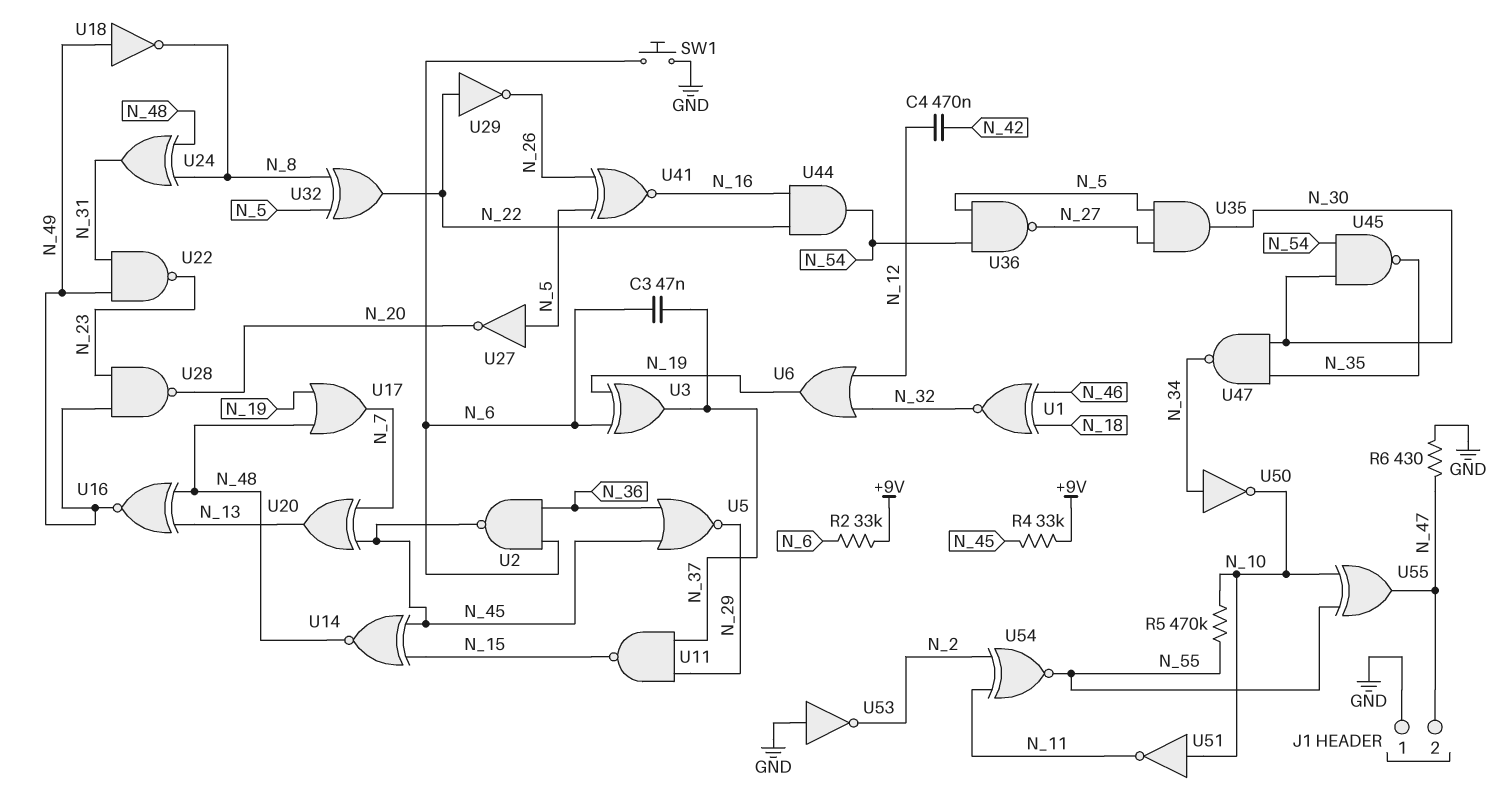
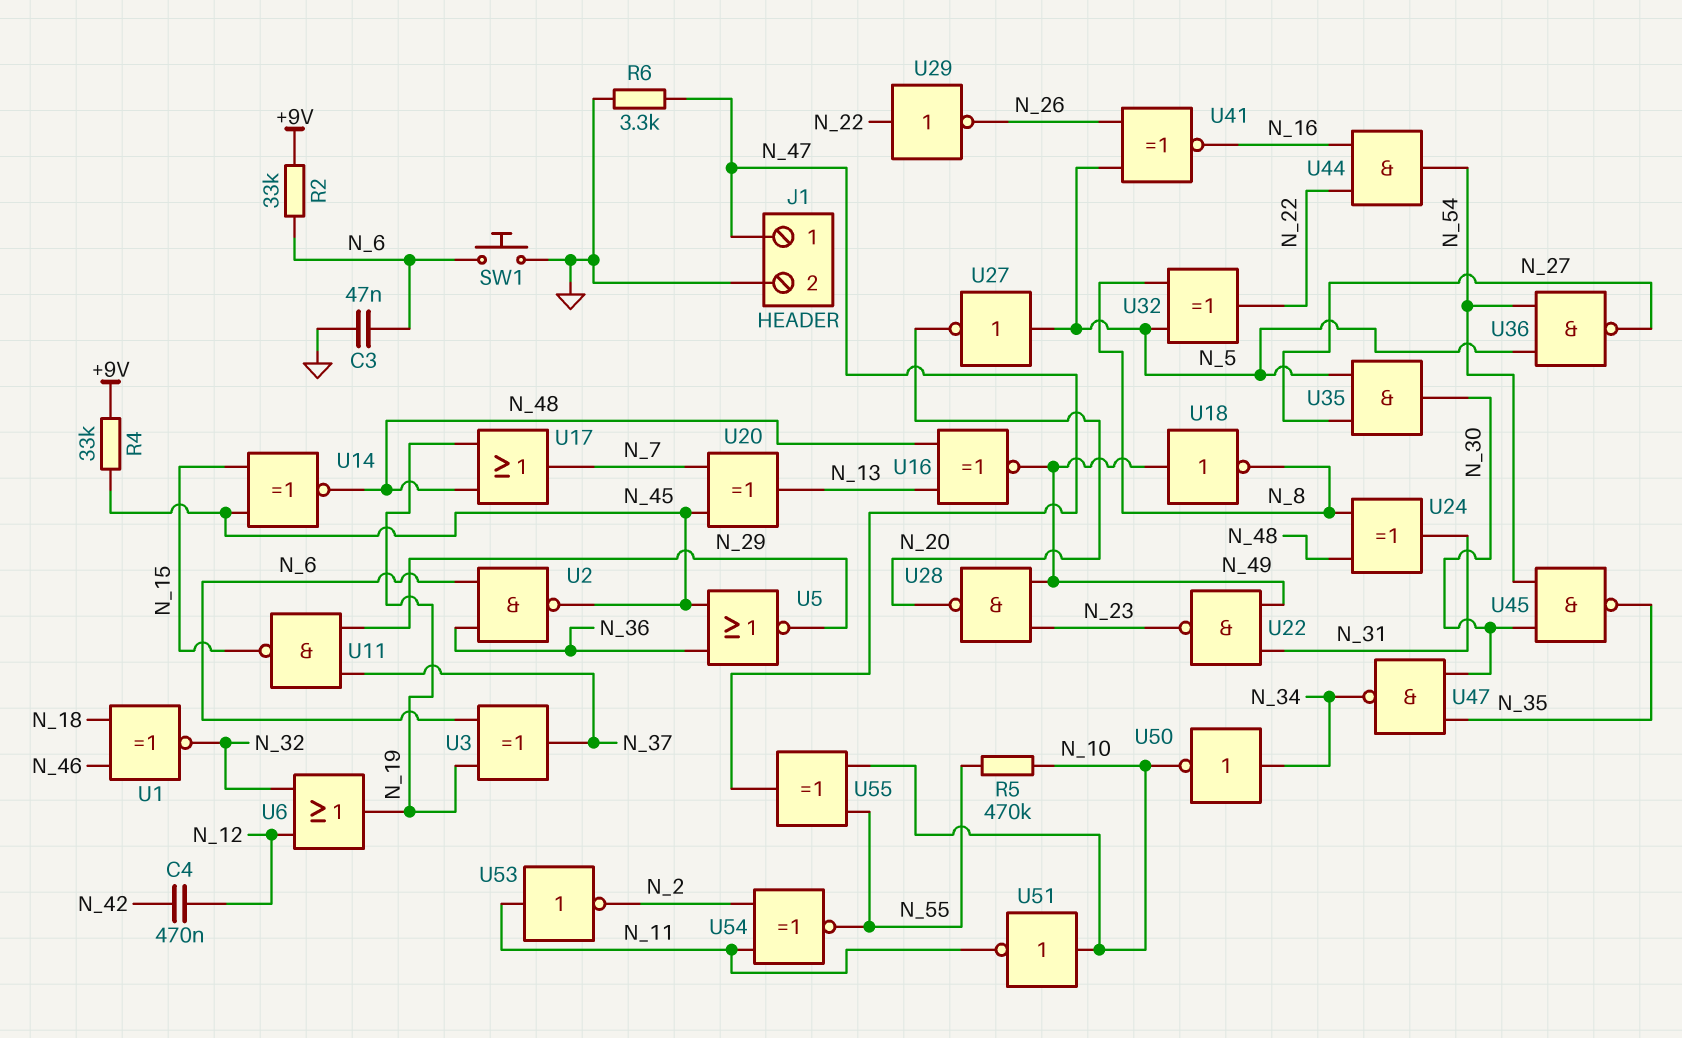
C3: 47nF (N_6, N_37) -> 47nF (GND, N_6)
J1 pin 1: GND -> N_47
J1 pin 2: N_47 -> GND
R6: 430 (GND, N_47) -> 3.3k (GND, N_47)
U53: NOT (in GND, out N_2) -> NOT (in N_11, out N_2)

